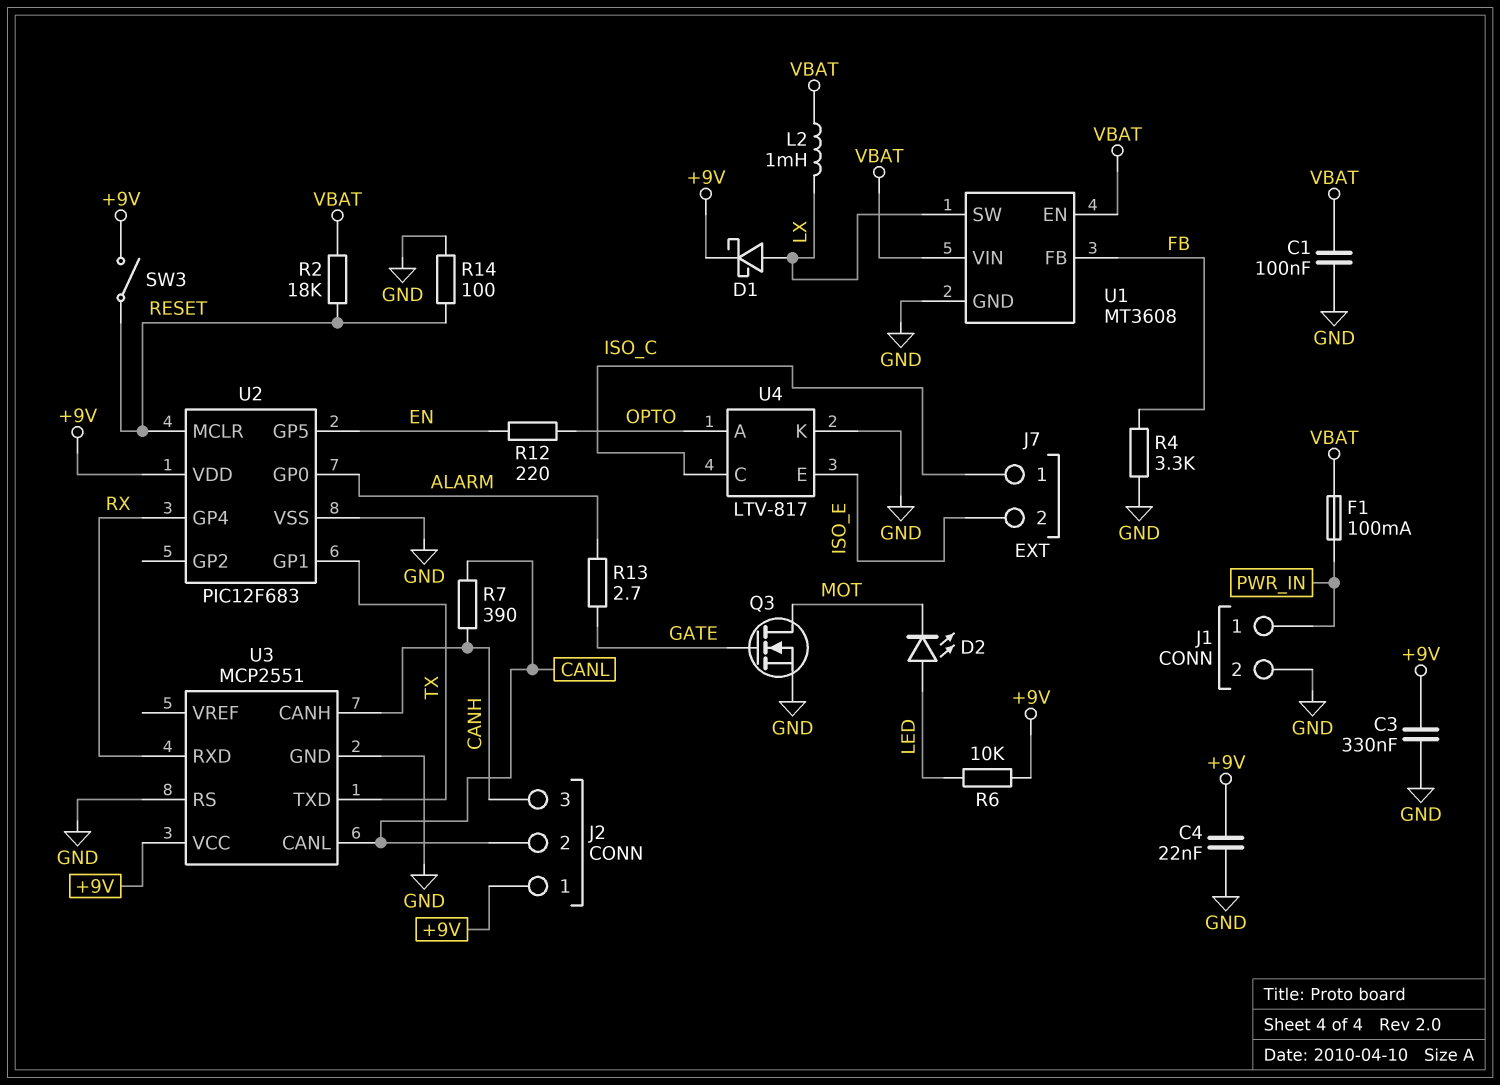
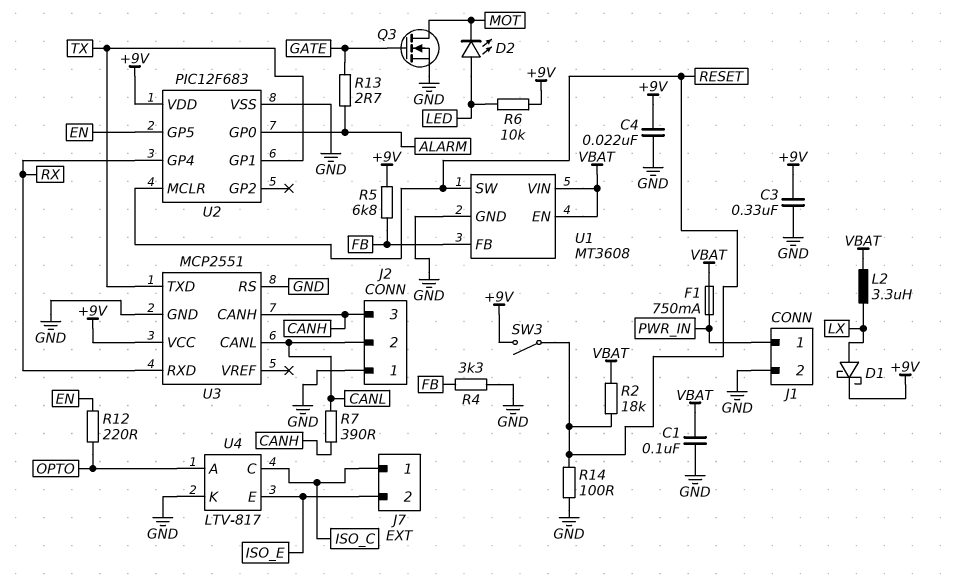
F1: 100mA (PWR_IN, VBAT) -> 750mA (PWR_IN, VBAT)
J2 pin 1: +9V -> GND
L2: 1mH (LX, VBAT) -> 3.3uH (LX, VBAT)
R5: none -> 6.8k (+9V, FB)
U1 pin SW: LX -> RESET

